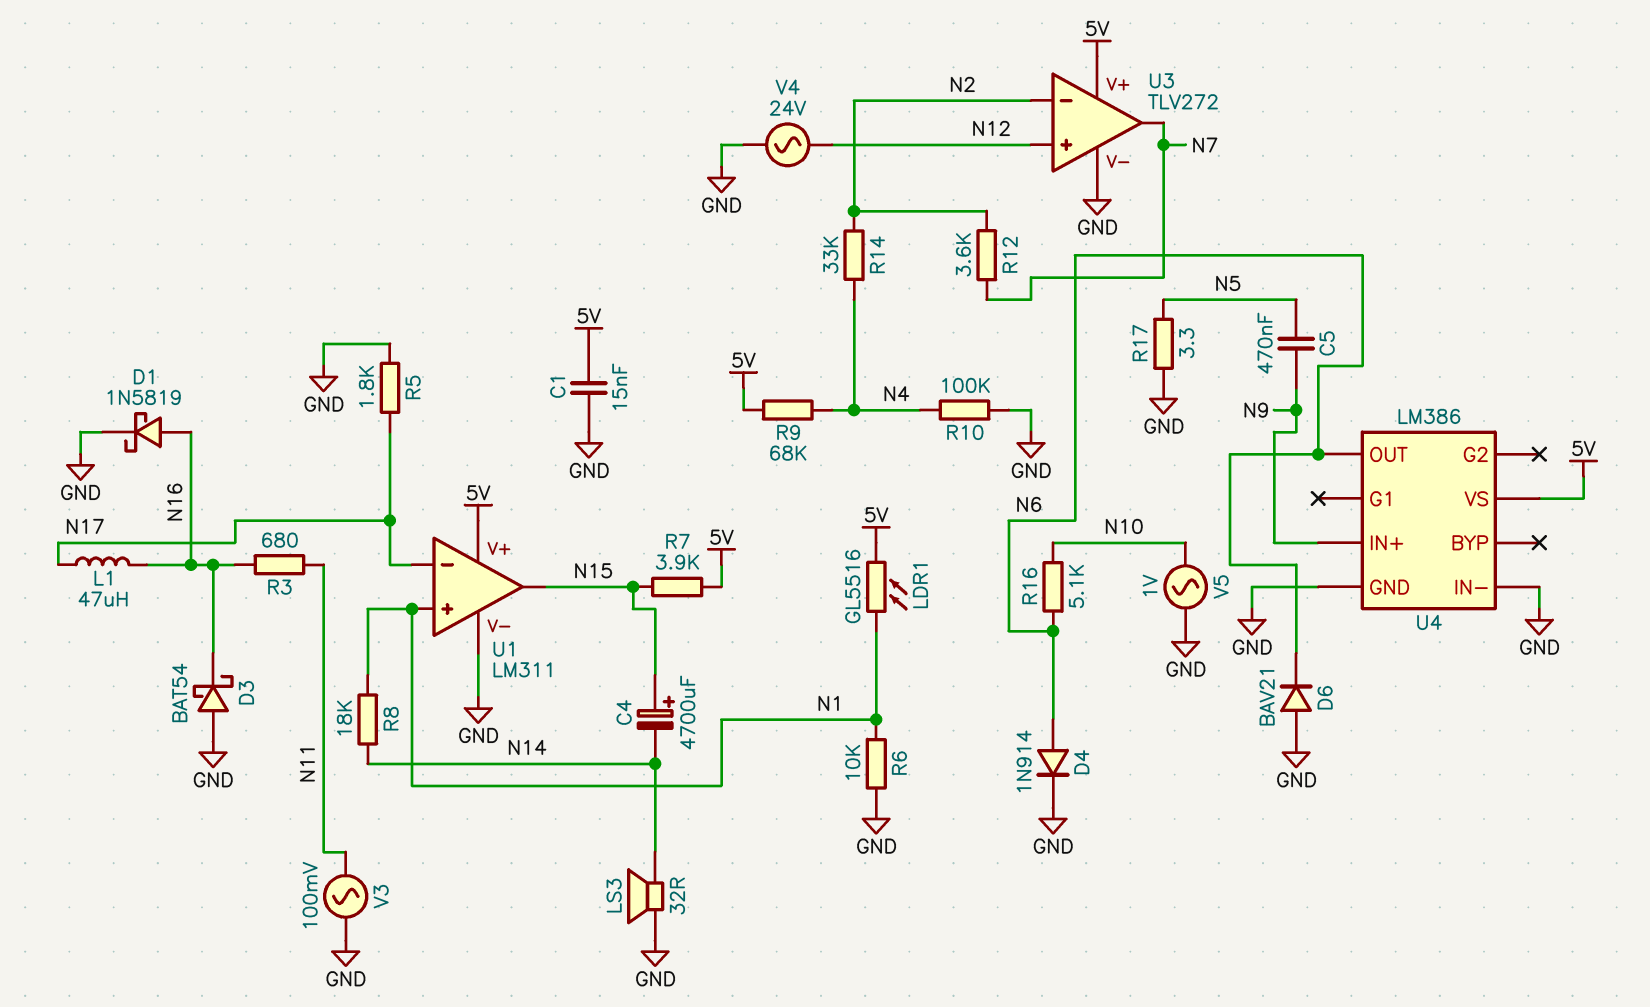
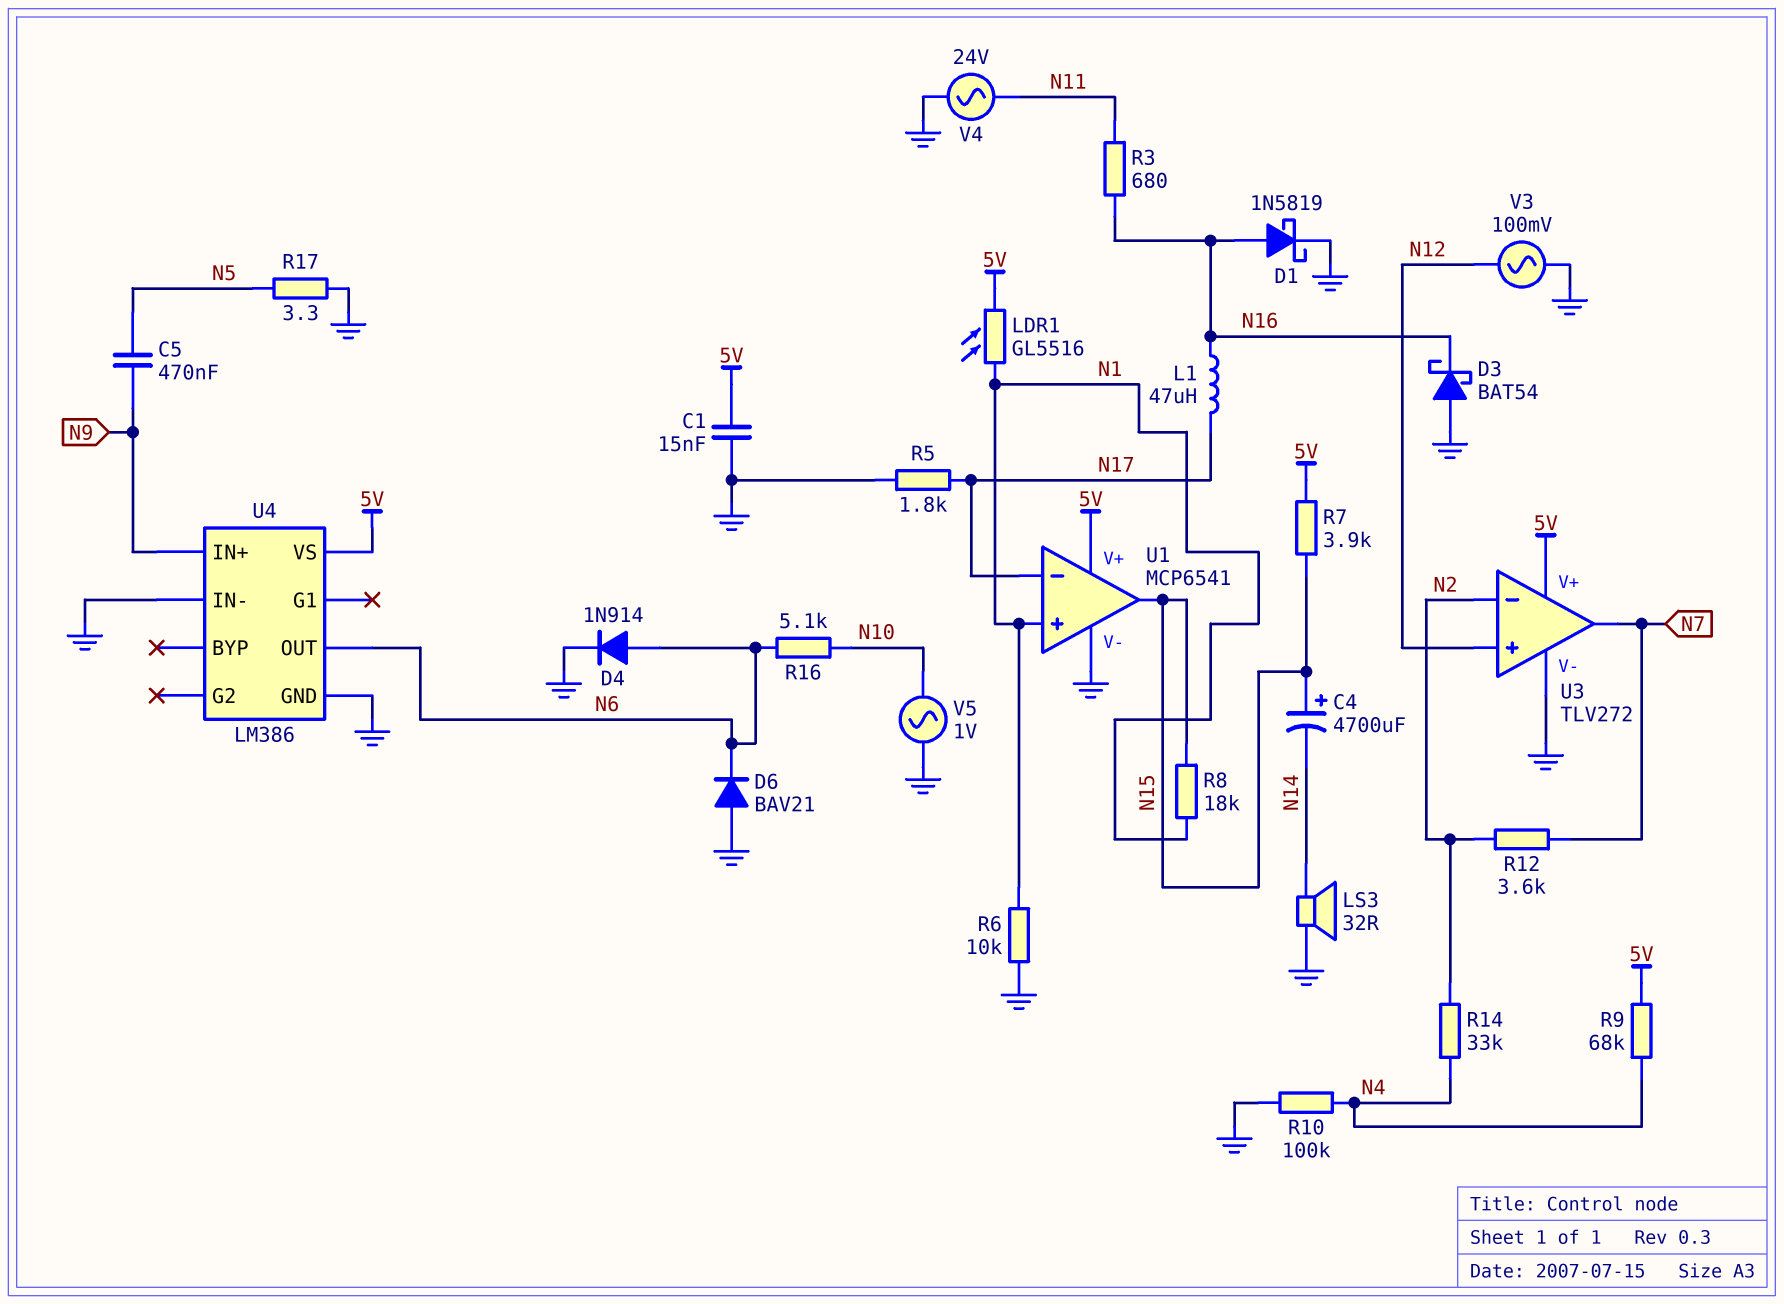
R8: 18k (N1, N14) -> 18k (N1, N15)
U1: LM311 -> MCP6541
V3: AC 100mV (GND, N11) -> AC 100mV (GND, N12)
V4: AC 24V (GND, N12) -> AC 24V (GND, N11)

